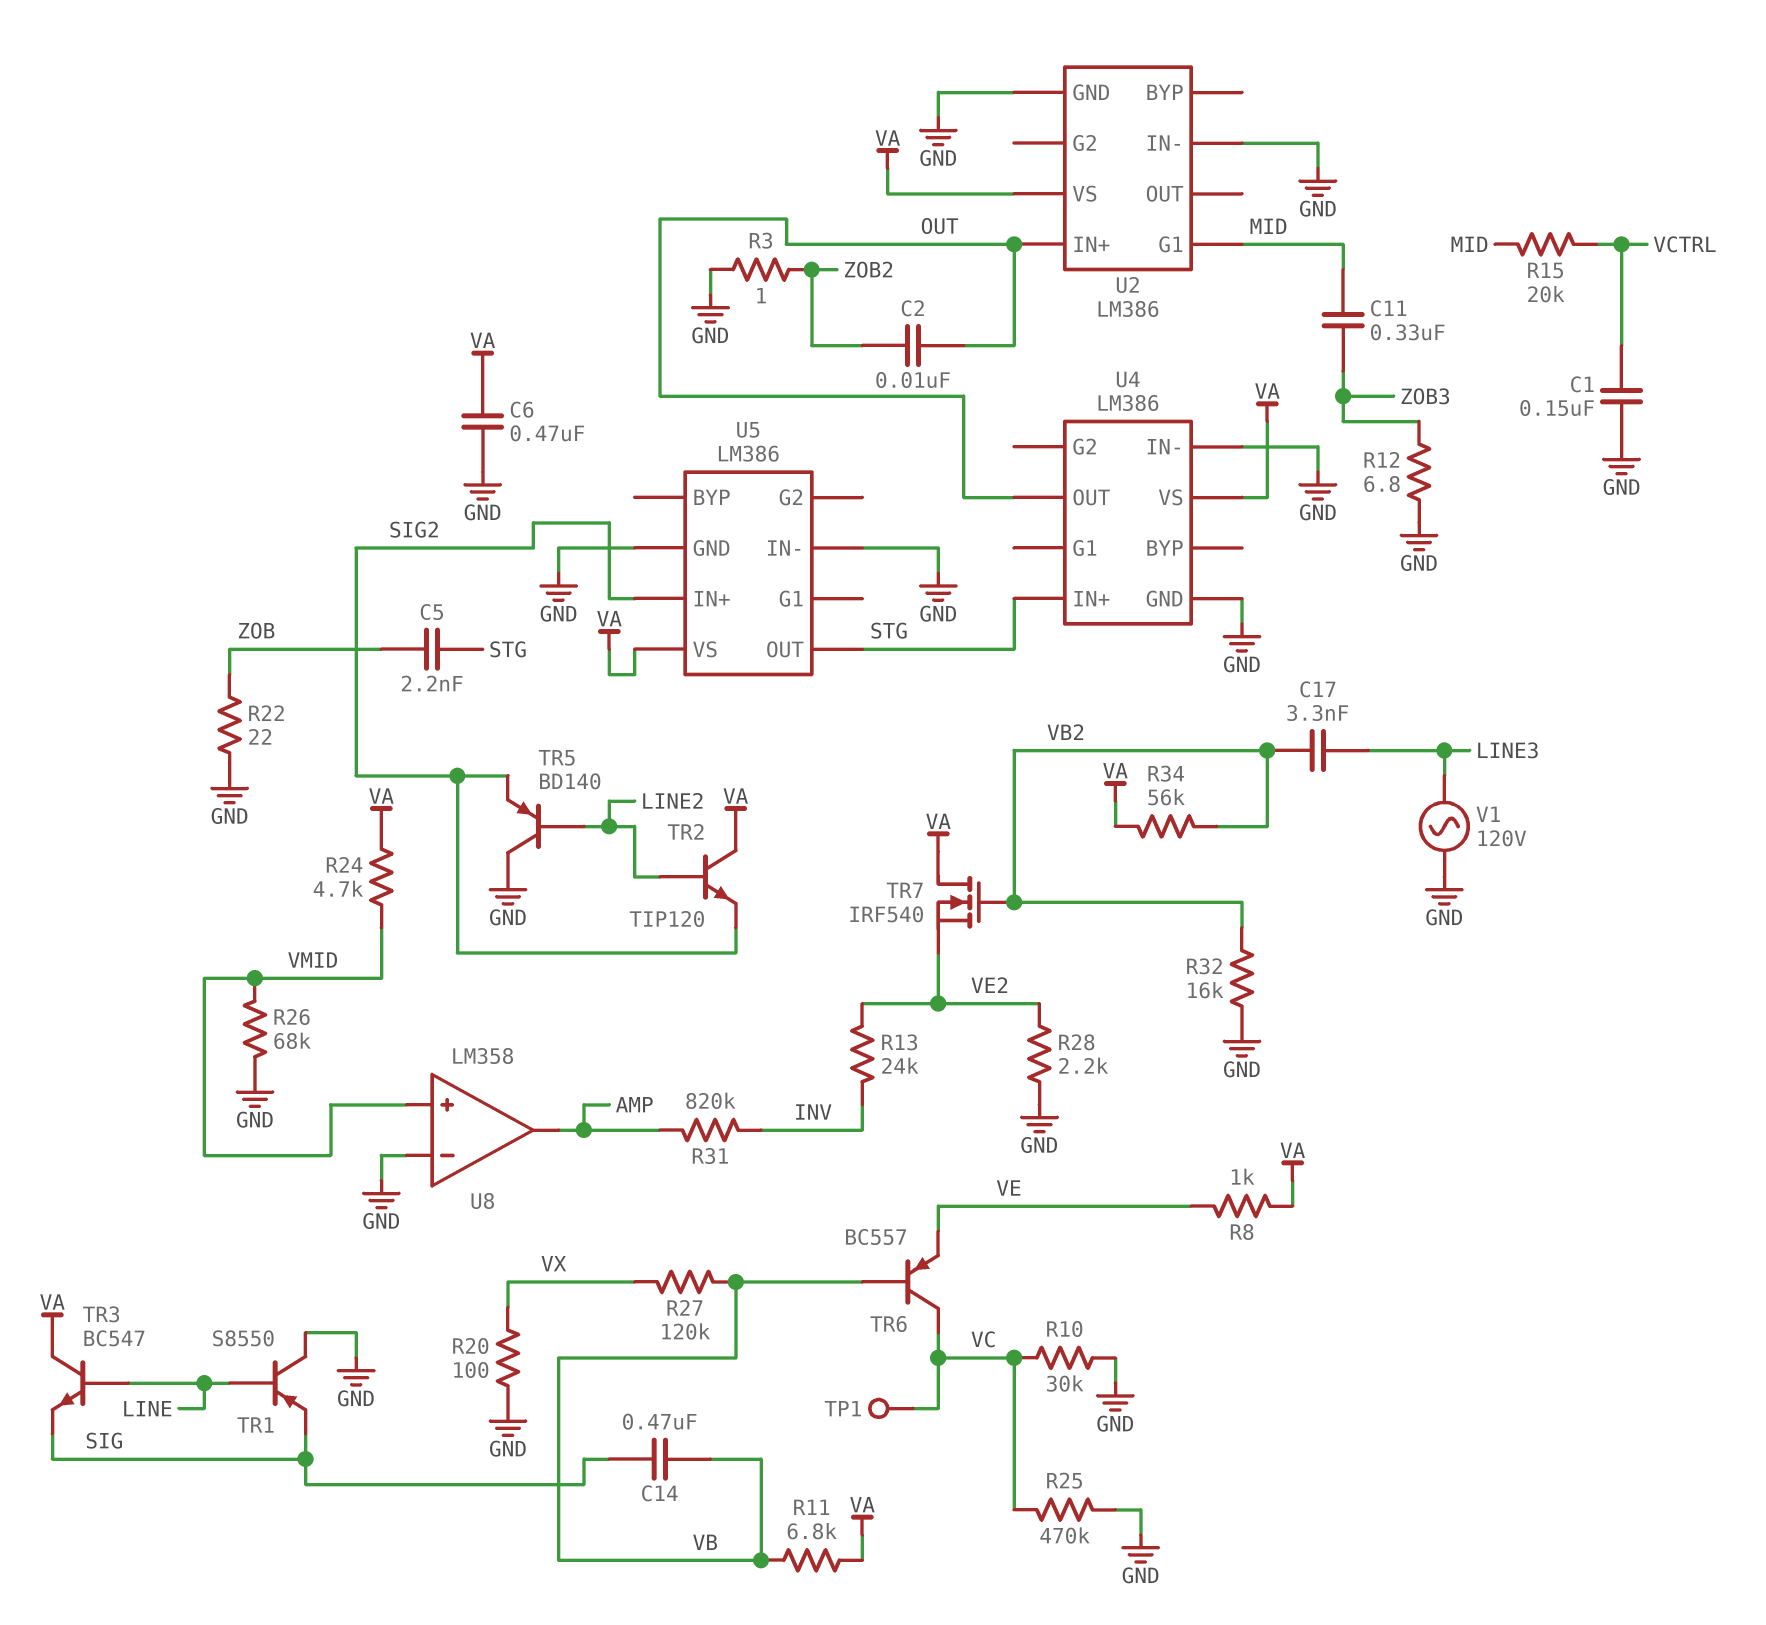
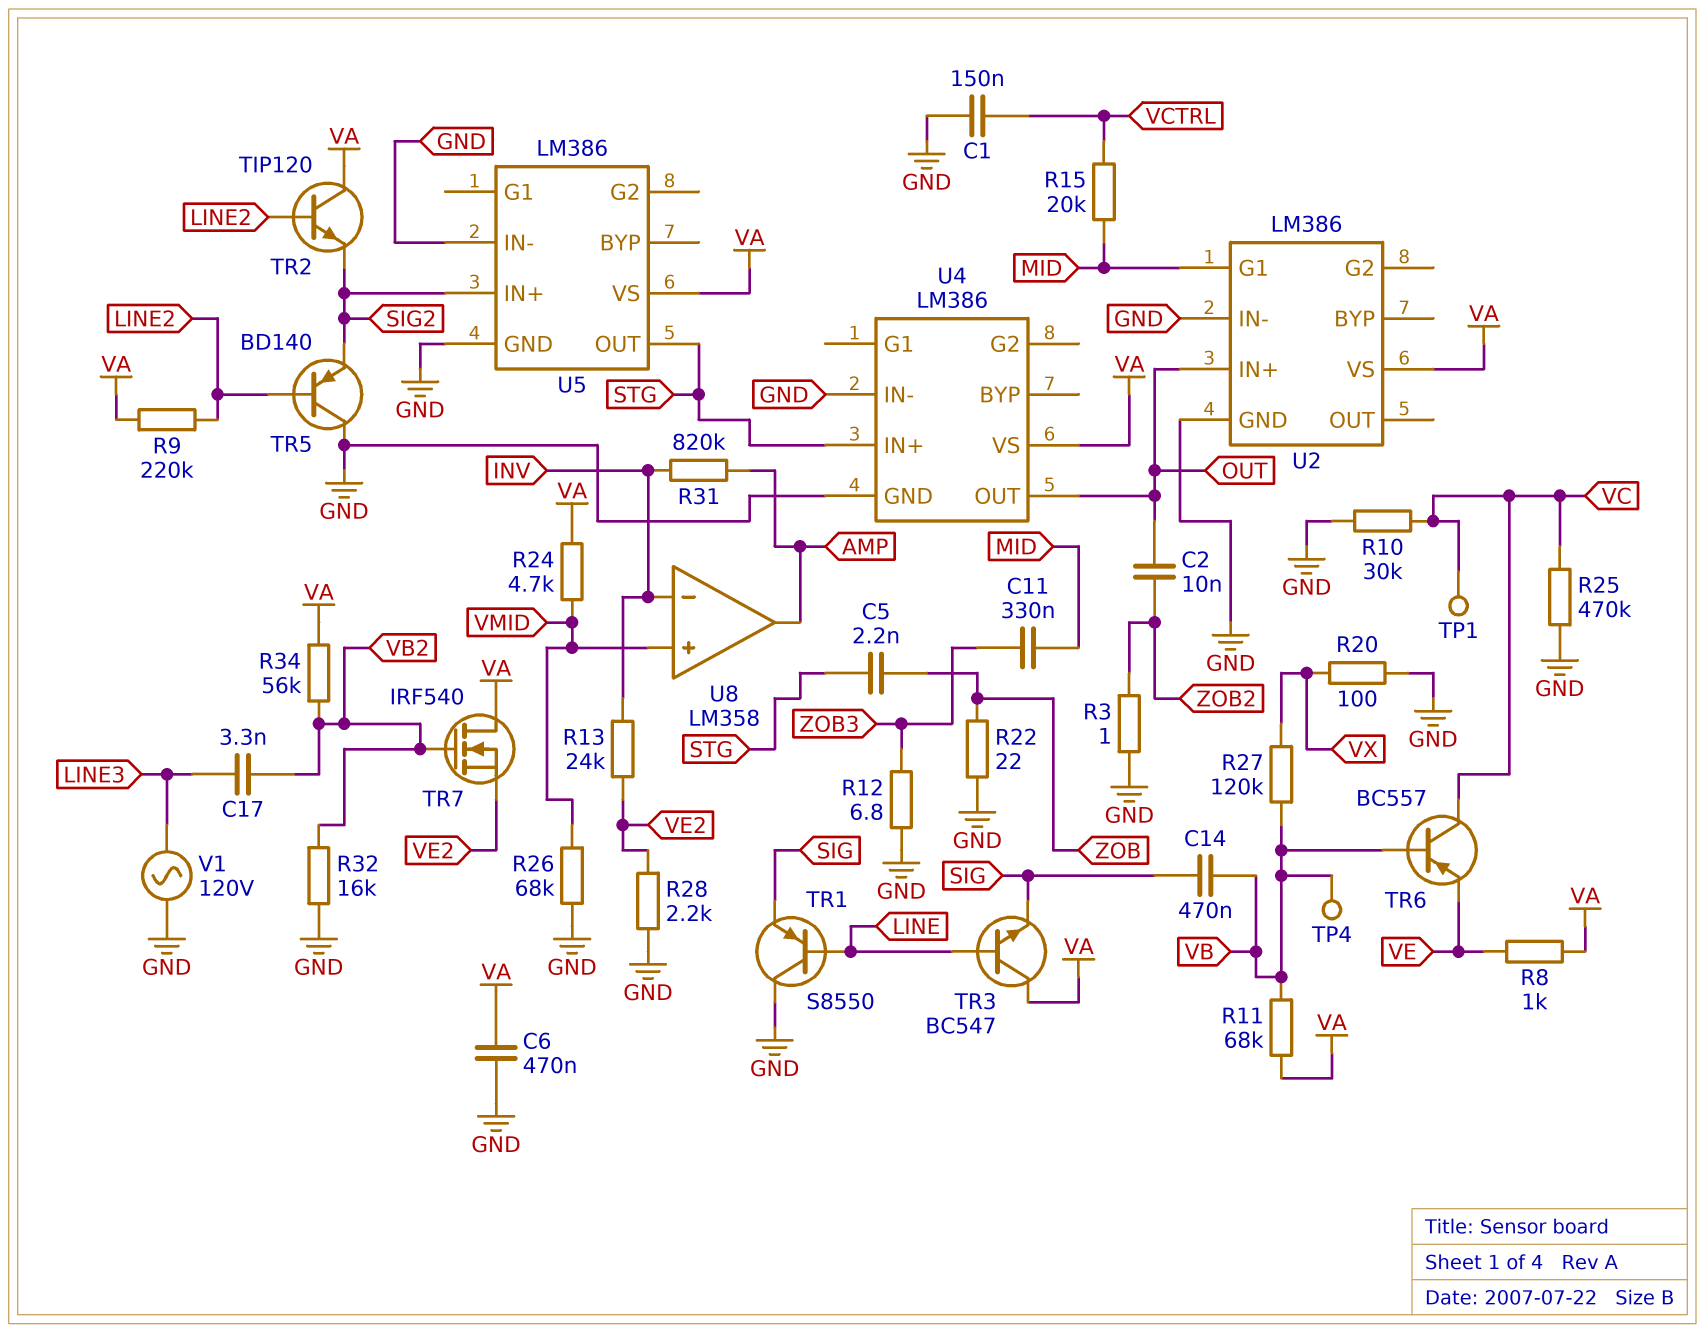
R9: none -> 220k (LINE2, VA)
R11: 6.8k (VA, VB) -> 68k (VA, VB)
TP4: none -> test point (VB)
U8 pin in-: GND -> INV

